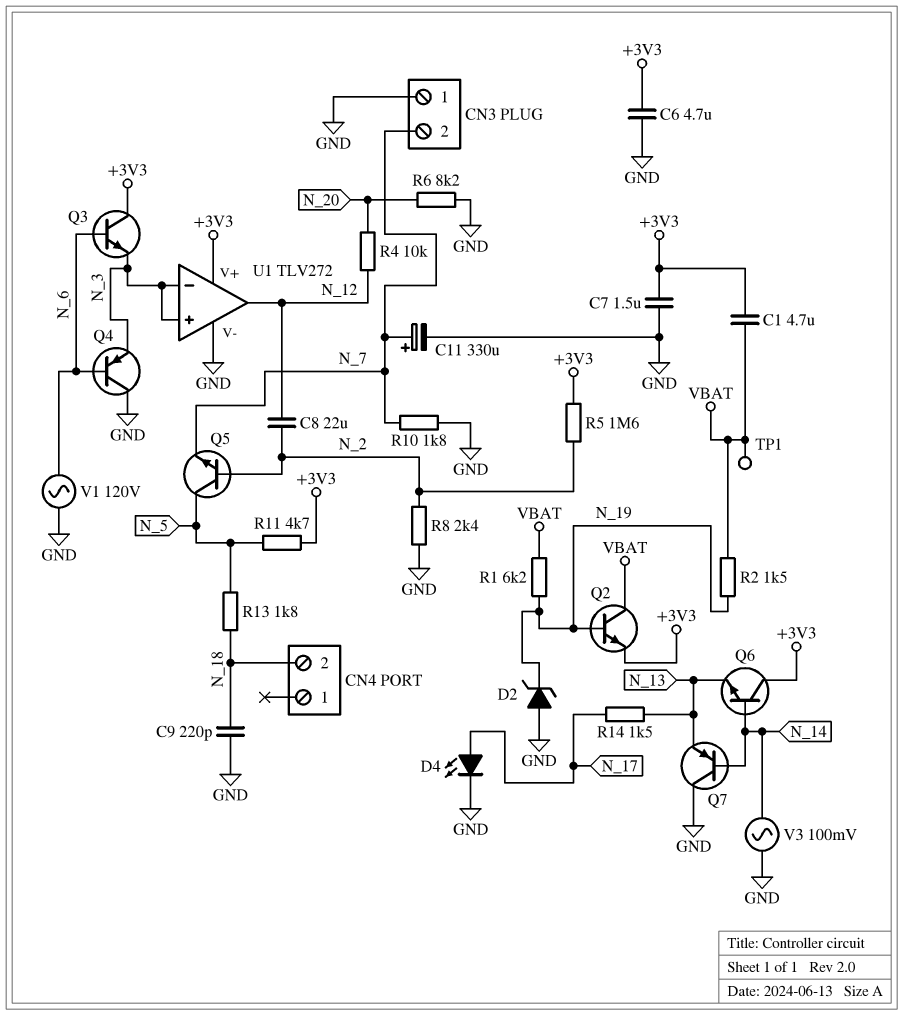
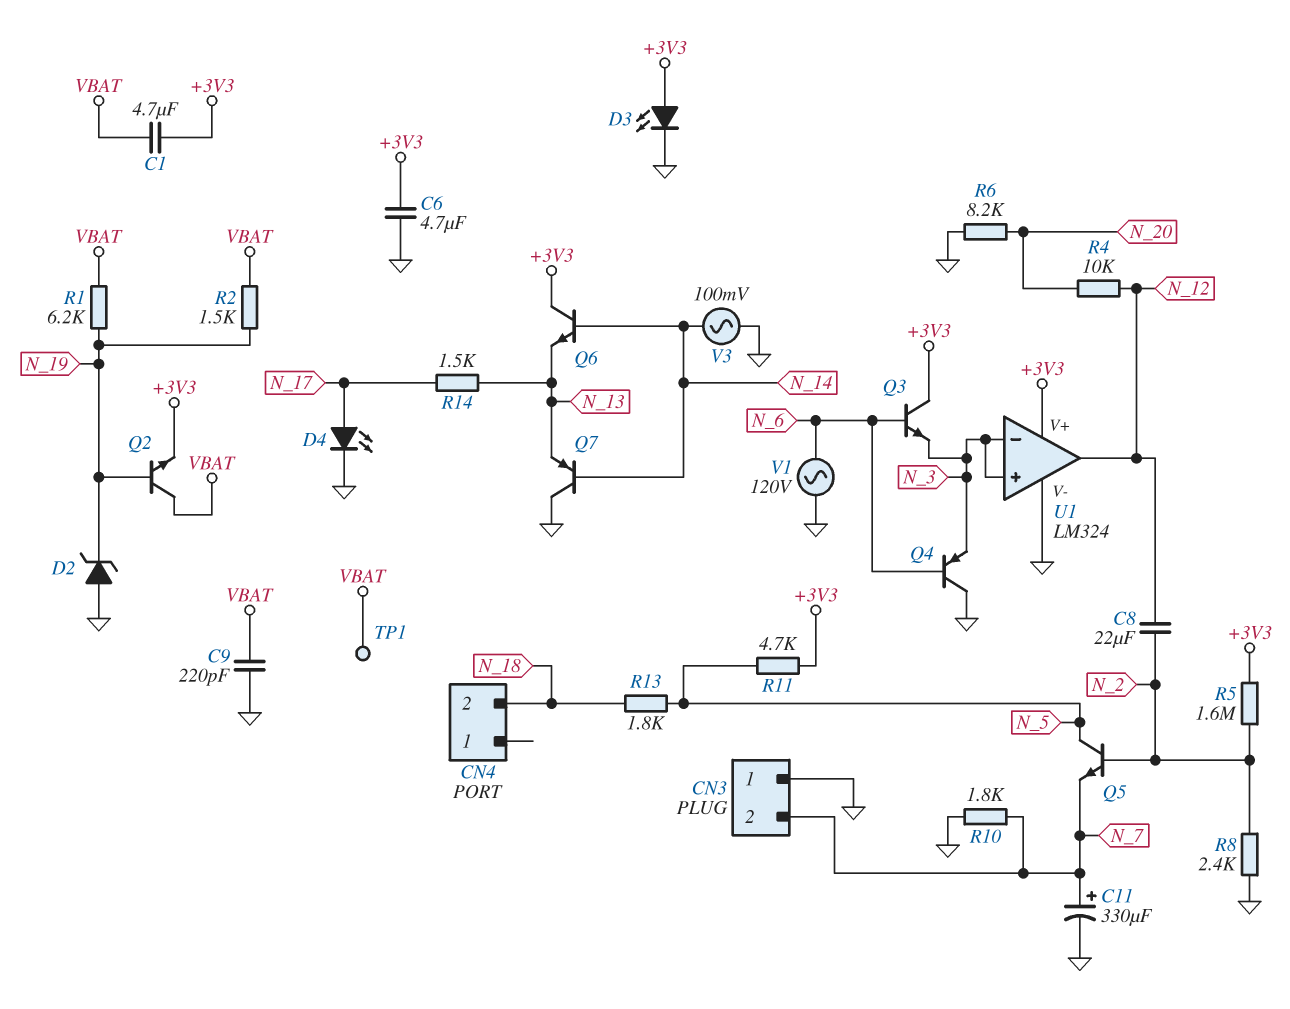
C7: 1.5uF (+3V3, GND) -> none
C9: 220pF (GND, N_18) -> 220pF (GND, VBAT)
D3: none -> LED (A +3V3, K GND)
U1: TLV272 -> LM324

